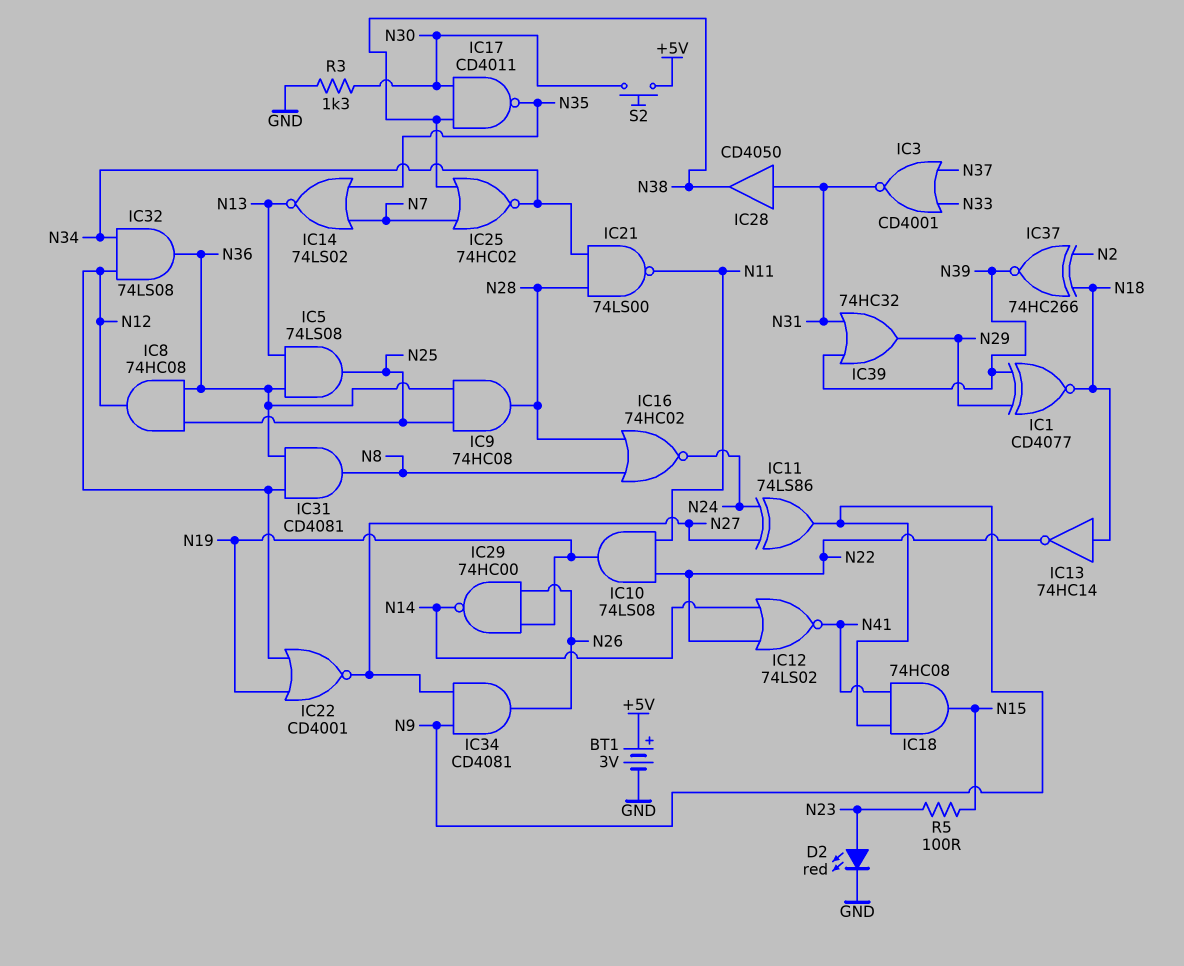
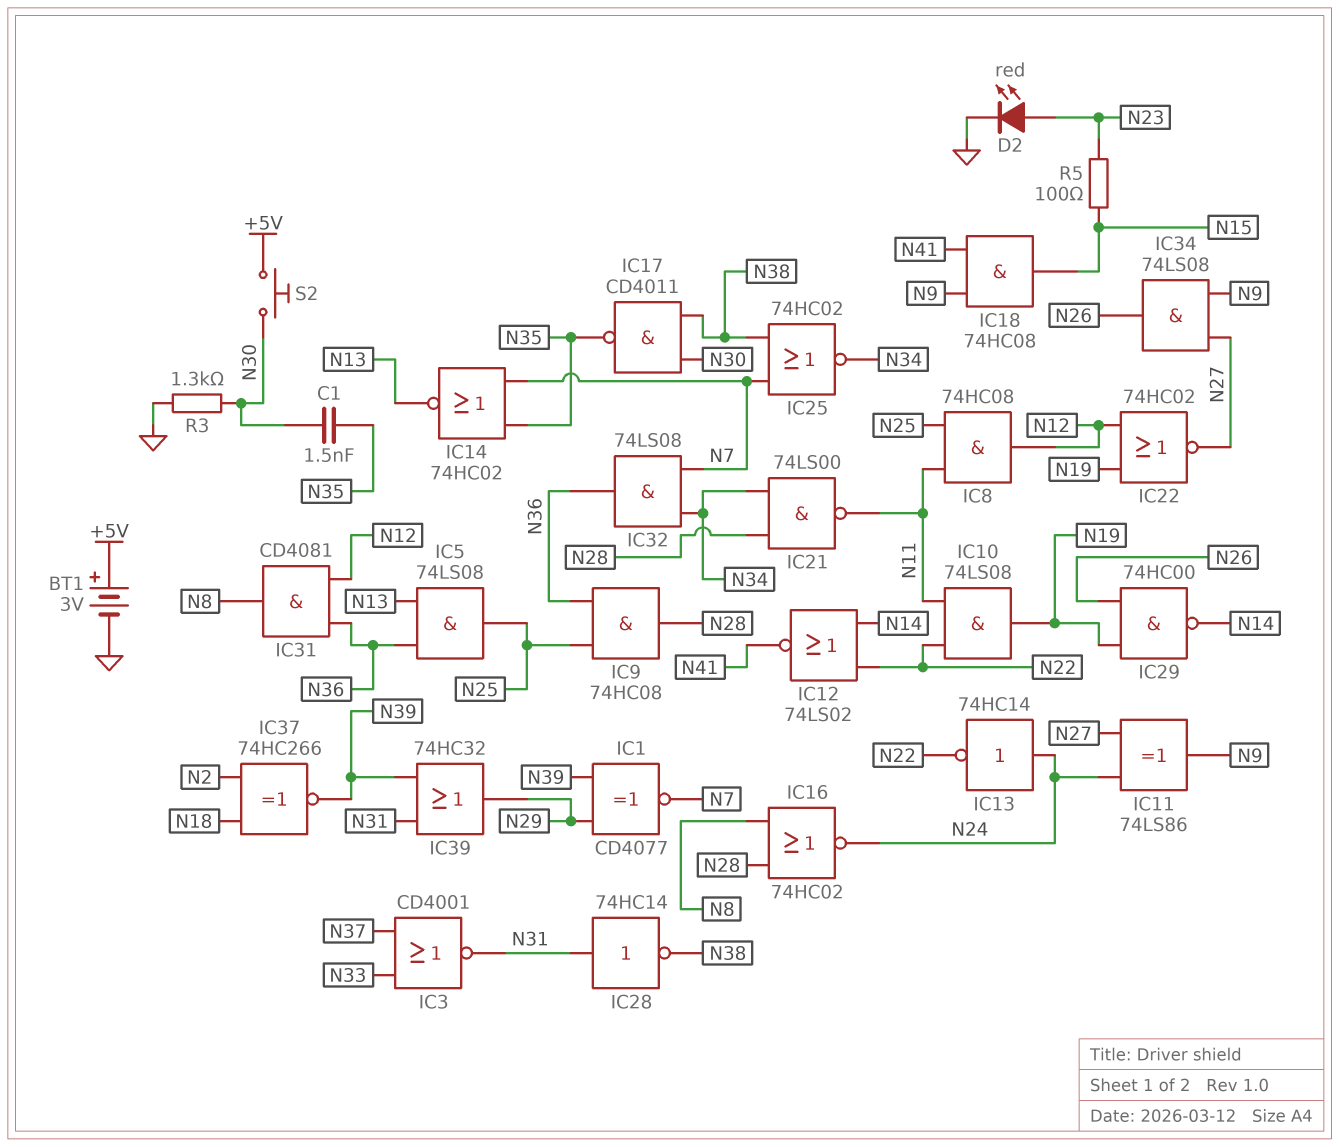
C1: none -> 1.5nF (N30, N35)
IC1: XNOR CD4077 (in N29, in N39, out N18) -> XNOR CD4077 (in N29, in N39, out N7)
IC8: AND 74HC08 (in N25, in N36, out N12) -> AND 74HC08 (in N11, in N25, out N12)
IC13: NOT 74HC14 (in N18, out N22) -> NOT 74HC14 (in N24, out N22)
IC14: NOR 74LS02 (in N7, in N35, out N13) -> NOR 74HC02 (in N7, in N35, out N13)
IC22: NOR CD4001 (in N12, in N19, out N27) -> NOR 74HC02 (in N12, in N19, out N27)
IC28: buffer CD4050 (in N31, out N38) -> NOT 74HC14 (in N31, out N38)
IC32: AND 74LS08 (in N12, in N34, out N36) -> AND 74LS08 (in N7, in N34, out N36)
IC34: AND CD4081 (in N9, in N27, out N26) -> AND 74LS08 (in N9, in N27, out N26)

